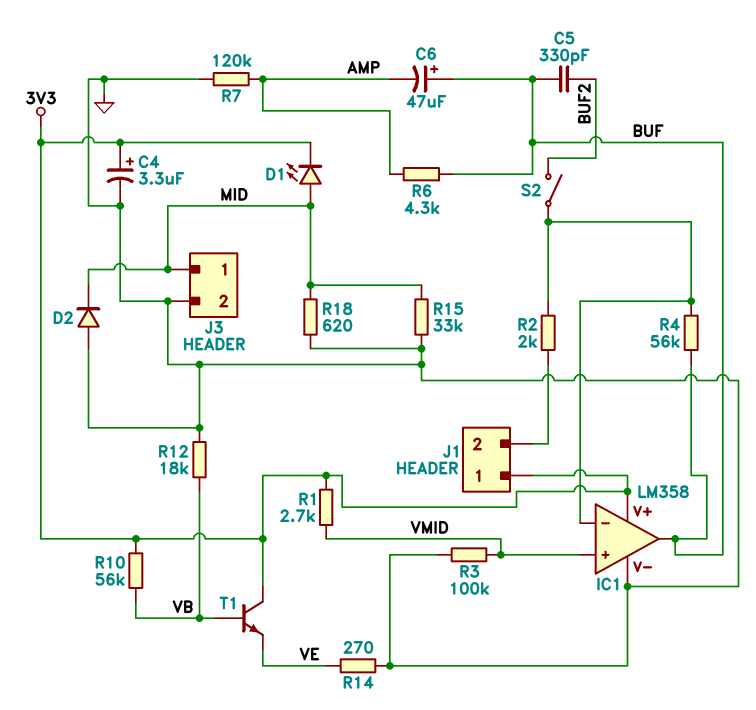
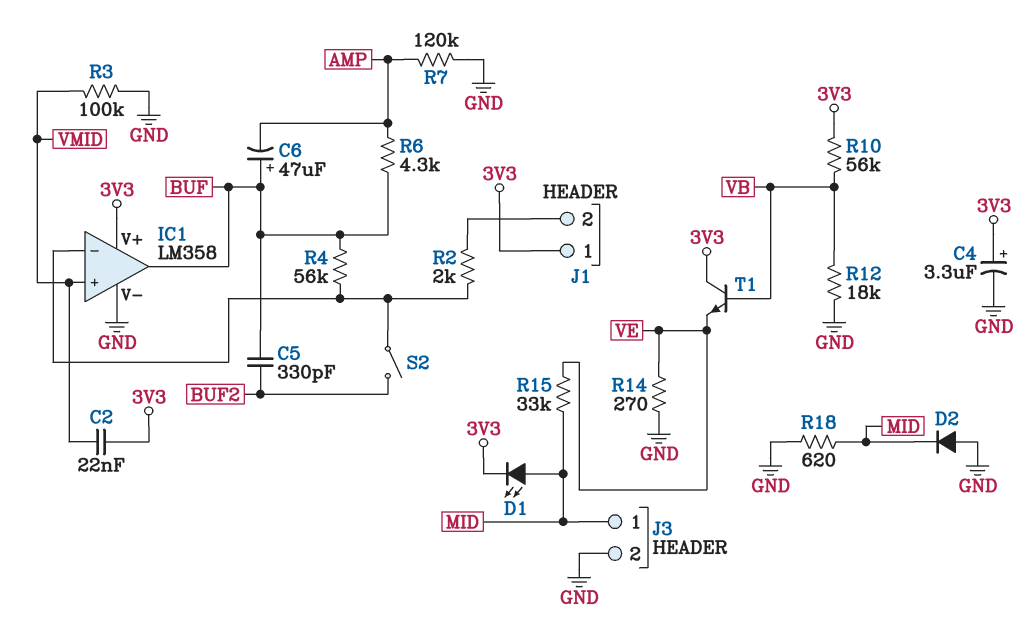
C2: none -> 22nF (3V3, VMID)
R1: 2.7k (3V3, VMID) -> none
R15: 33k (GND, MID) -> 33k (MID, VE)

